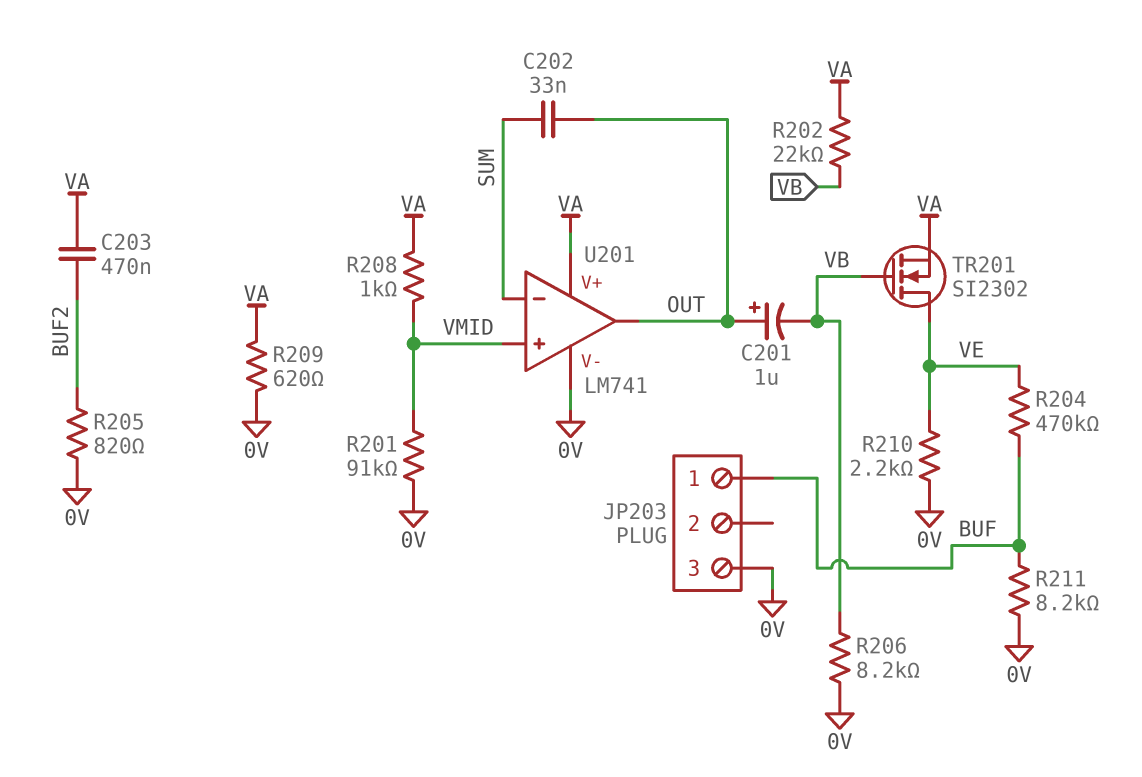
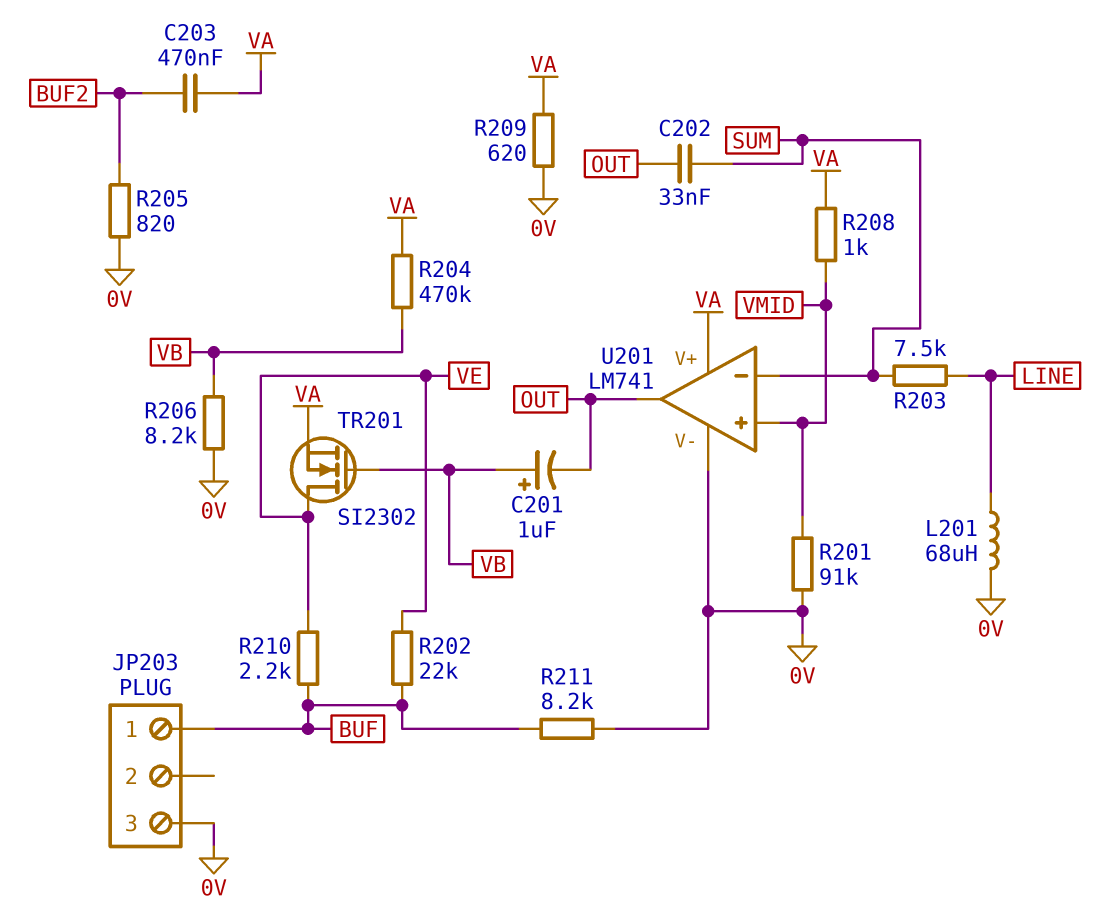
C201: 1uF (plus OUT, minus VB) -> 1uF (plus VB, minus OUT)
L201: none -> 68uH (0V, LINE)
R202: 22k (VA, VB) -> 22k (BUF, VE)
R203: none -> 7.5k (LINE, SUM)
R204: 470k (BUF, VE) -> 470k (VA, VB)
R210: 2.2k (0V, VE) -> 2.2k (BUF, VE)

